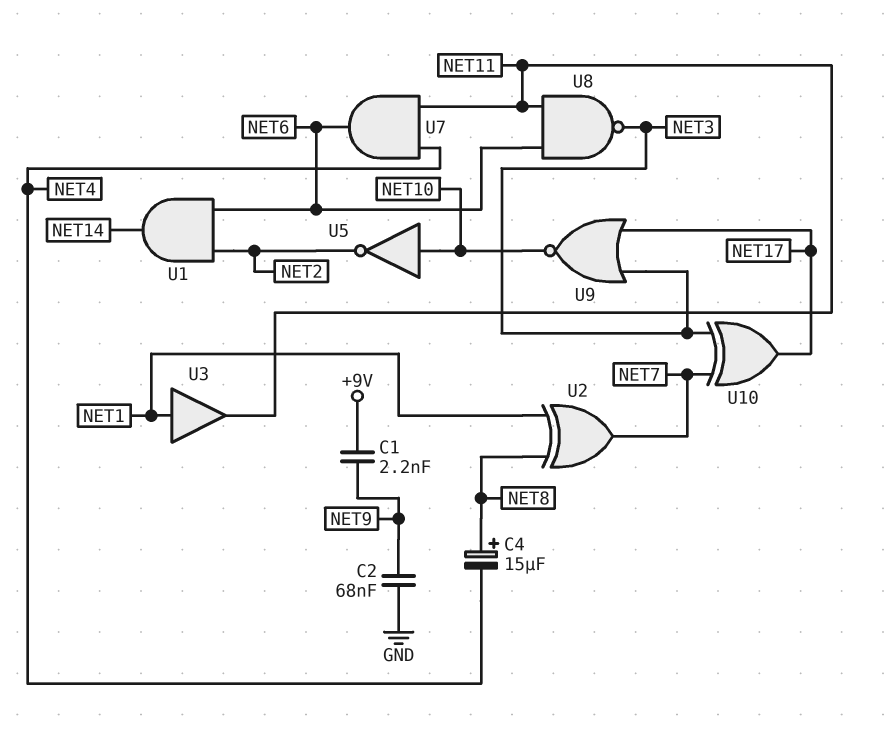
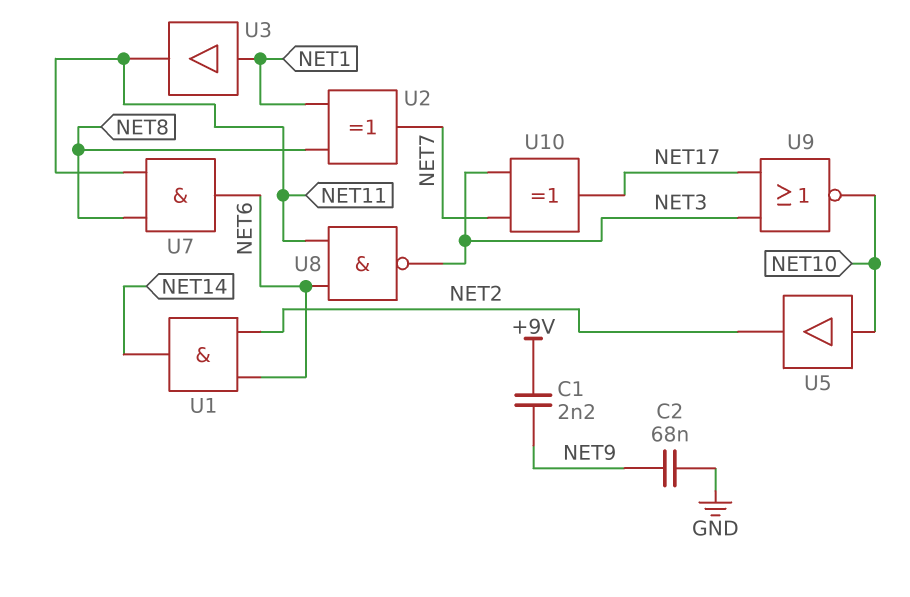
C4: 15uF (plus NET8, minus NET4) -> none
U5: NOT (in NET10, out NET2) -> buffer (in NET10, out NET2)
U7: AND (in NET4, in NET11, out NET6) -> AND (in NET8, in NET11, out NET6)

